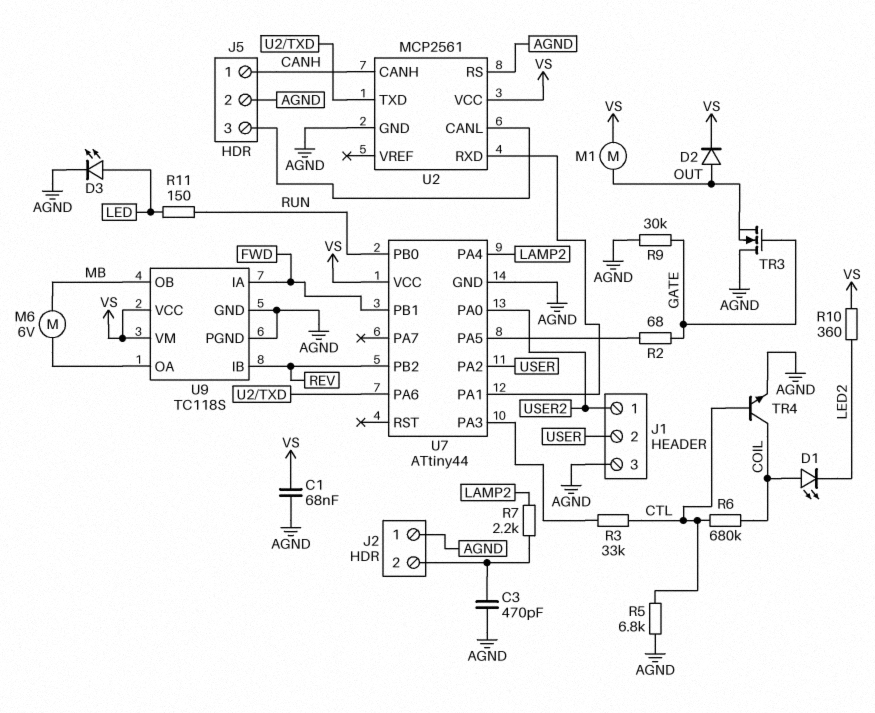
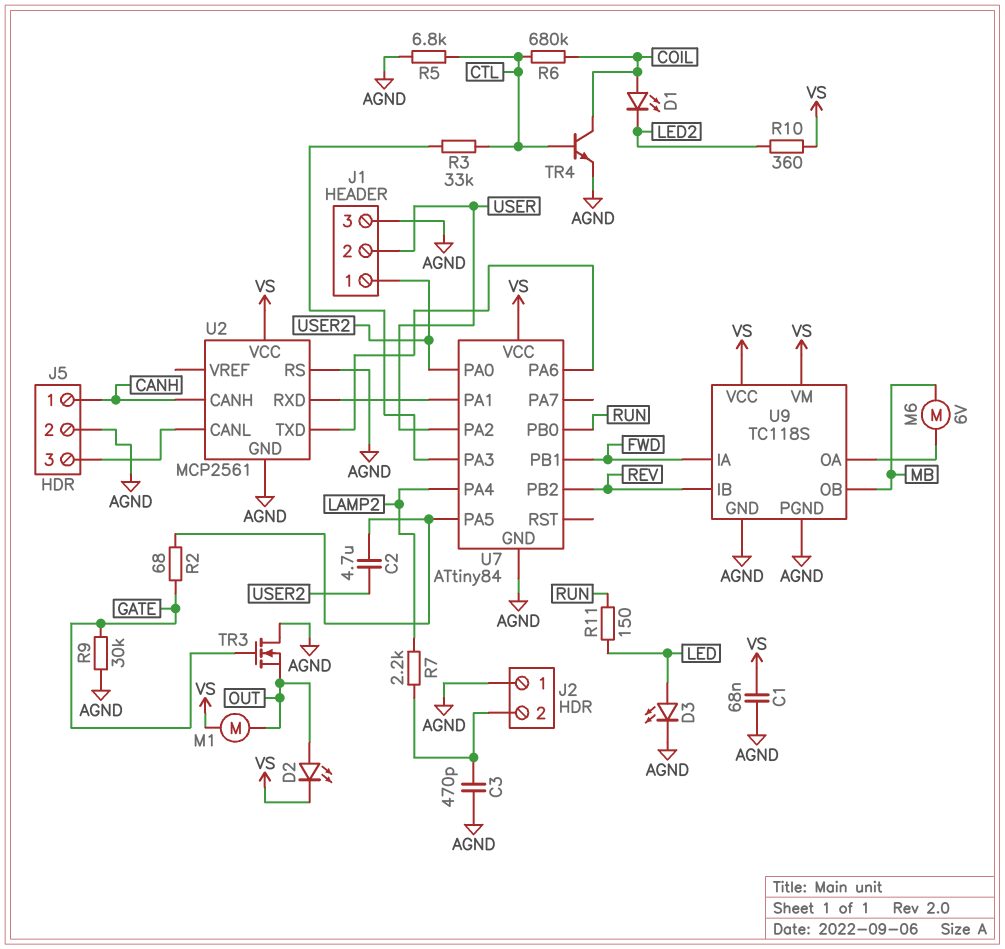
C2: none -> 4.7uF (U7/PA5, USER2)
D2: diode (A OUT, K VS) -> LED (A OUT, K VS)
U7: ATtiny44 -> ATtiny84

